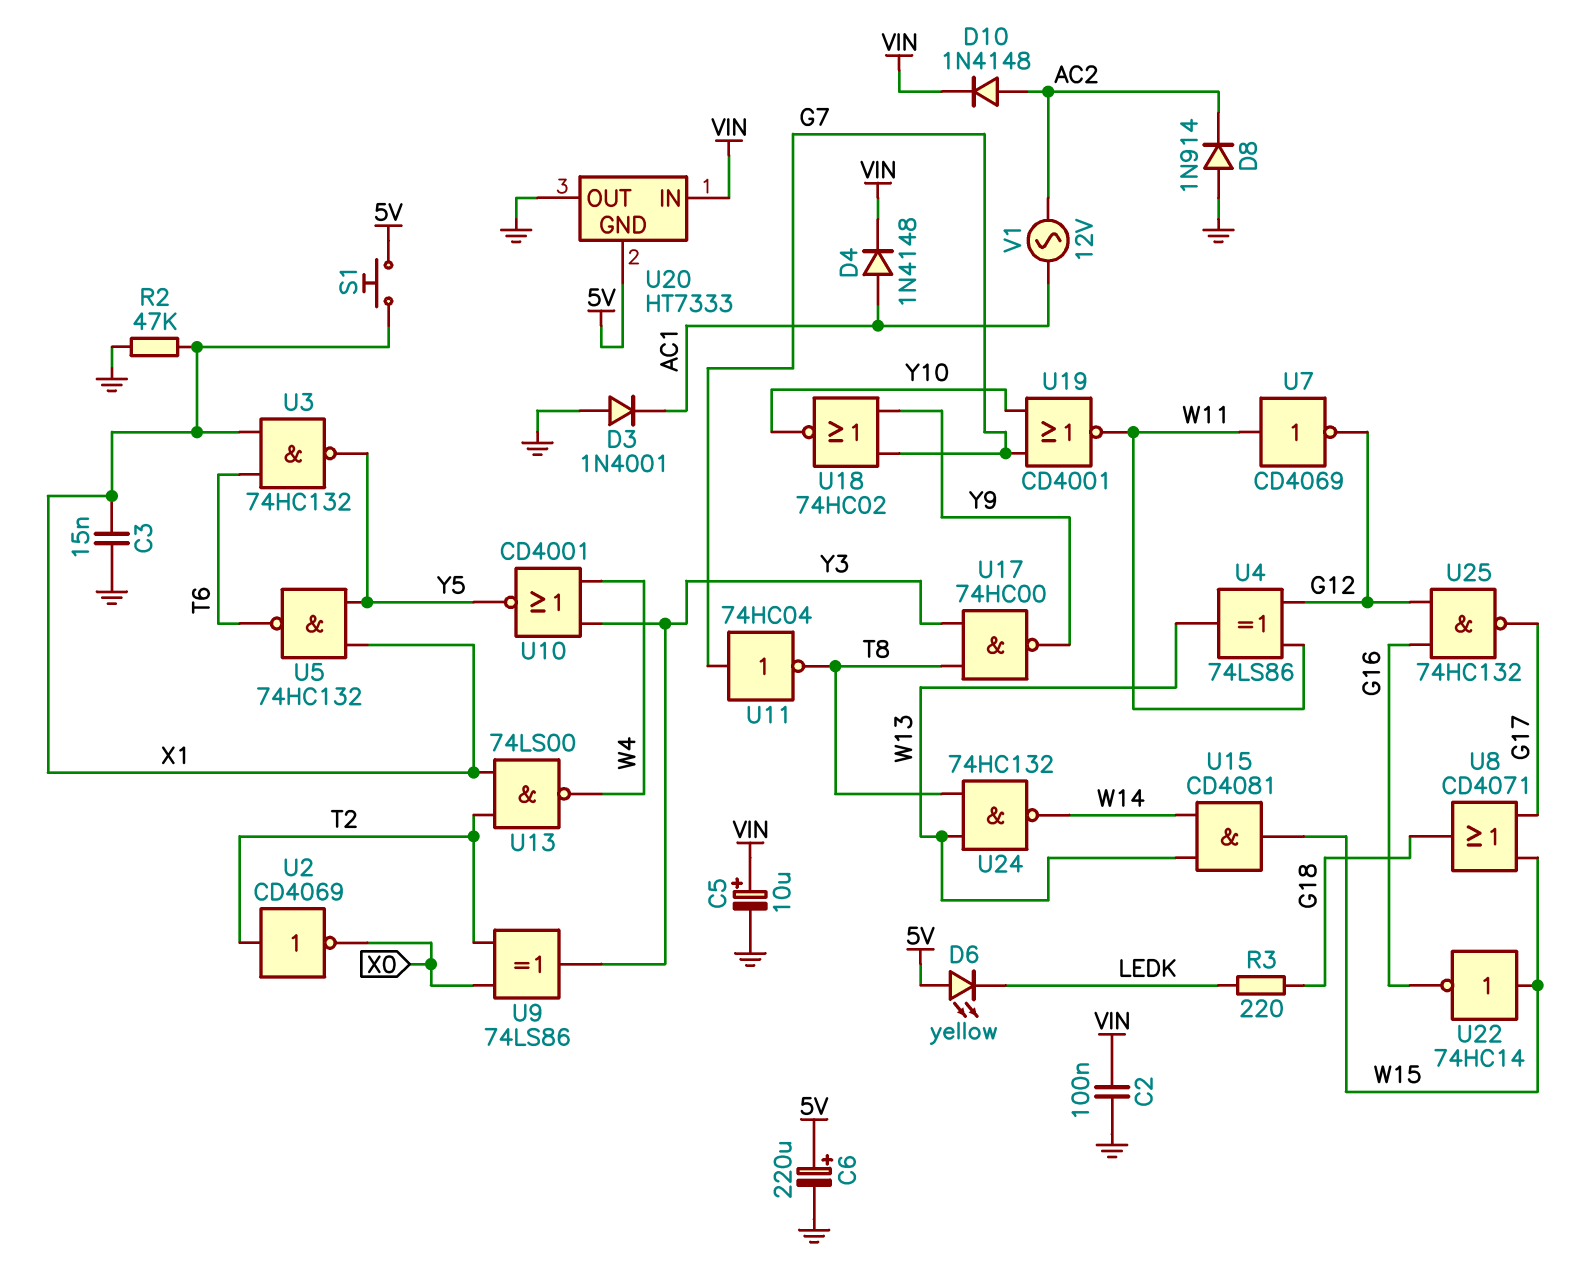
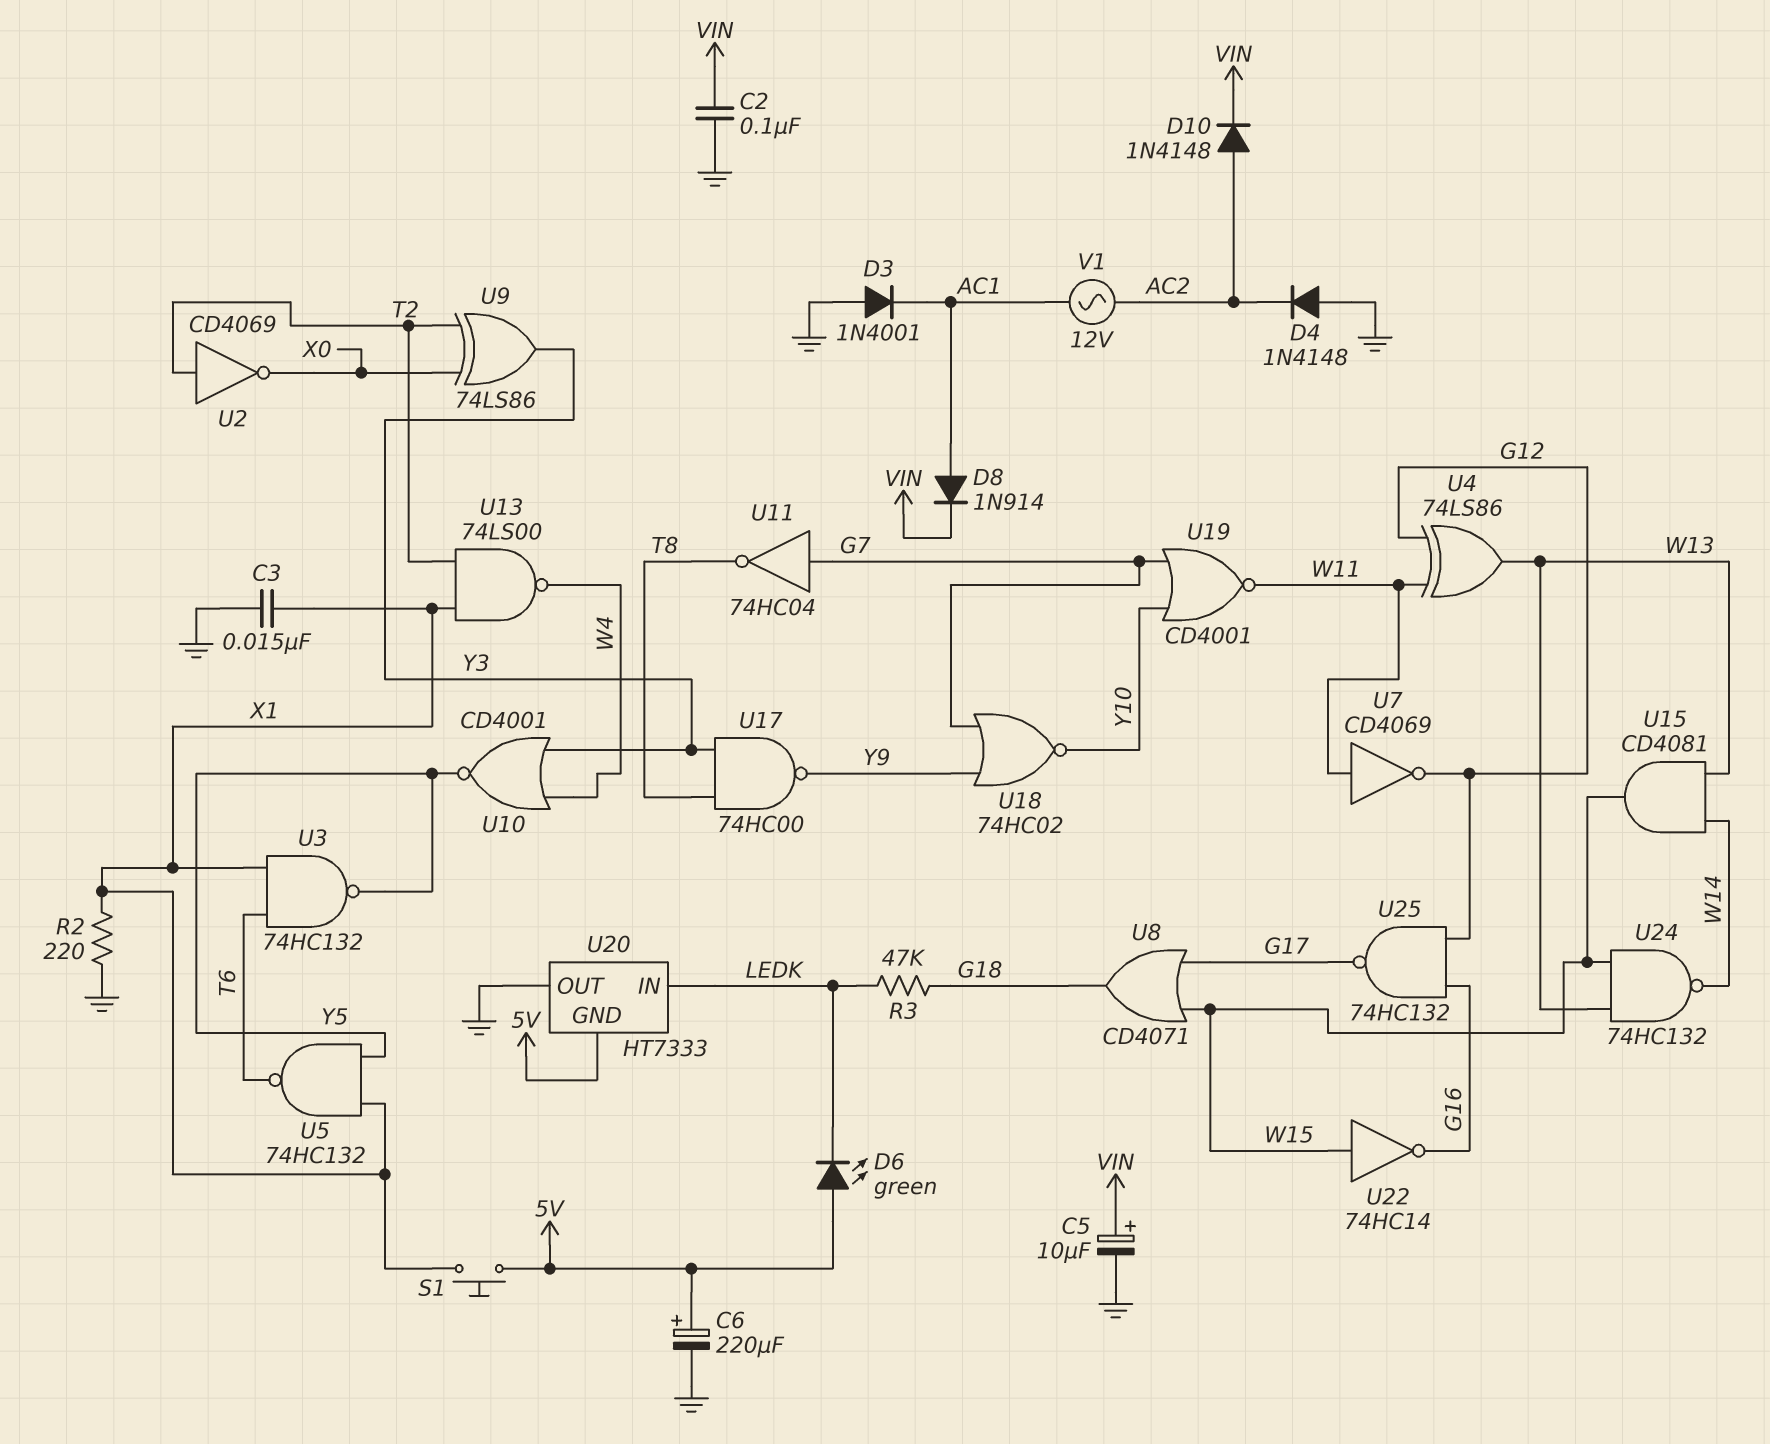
D4: diode 1N4148 (A AC1, K VIN) -> diode 1N4148 (A GND, K AC2)
D6: LED yellow (A 5V, K LEDK) -> LED green (A 5V, K LEDK)
D8: diode 1N914 (A GND, K AC2) -> diode 1N914 (A AC1, K VIN)
R2: 47k (GND, X1) -> 220 (GND, X1)
R3: 220 (G18, LEDK) -> 47k (G18, LEDK)
U20 pin IN: VIN -> LEDK
U24: NAND 74HC132 (in T8, in W13, out W14) -> NAND 74HC132 (in W13, in W15, out W14)

